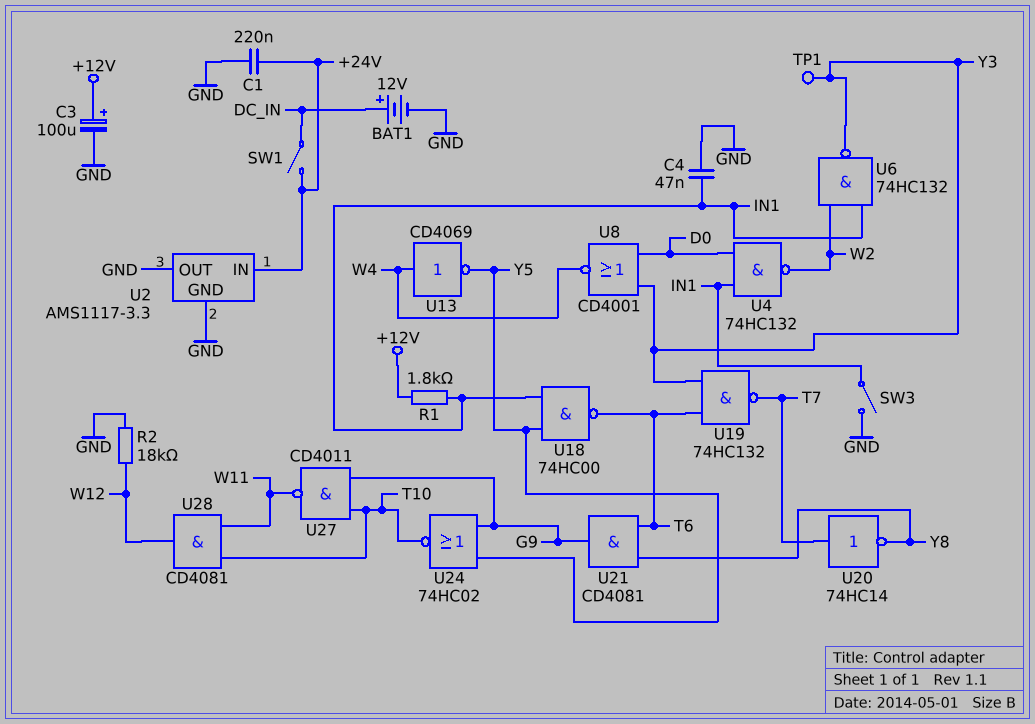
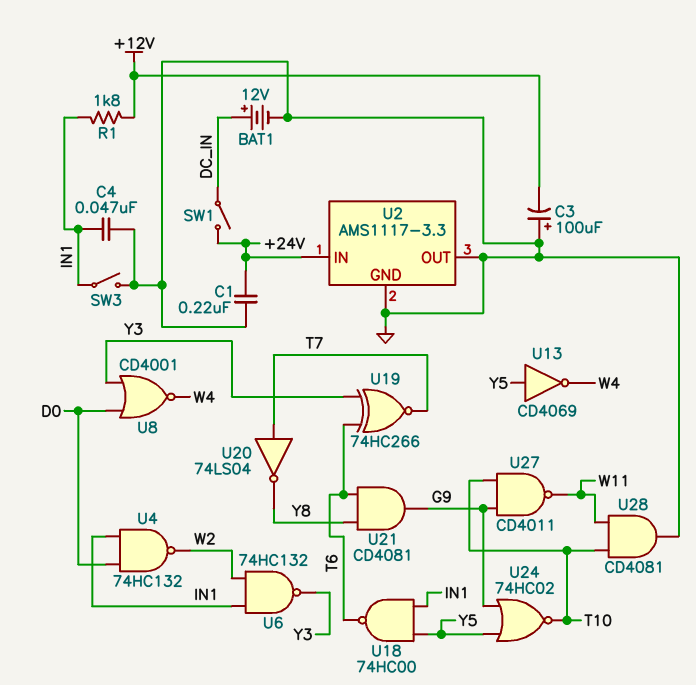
C3: 100uF (plus +12V, minus GND) -> 100uF (plus GND, minus +12V)
R2: 18k (GND, W12) -> none
TP1: test point (Y3) -> none
U13: NOT CD4069 (in W4, out Y5) -> NOT CD4069 (in Y5, out W4)
U19: NAND 74HC132 (in T6, in Y3, out T7) -> XNOR 74HC266 (in T6, in Y3, out T7)
U20: NOT 74HC14 (in T7, out Y8) -> NOT 74LS04 (in T7, out Y8)
U28: AND CD4081 (in T10, in W11, out W12) -> AND CD4081 (in T10, in W11, out GND)

